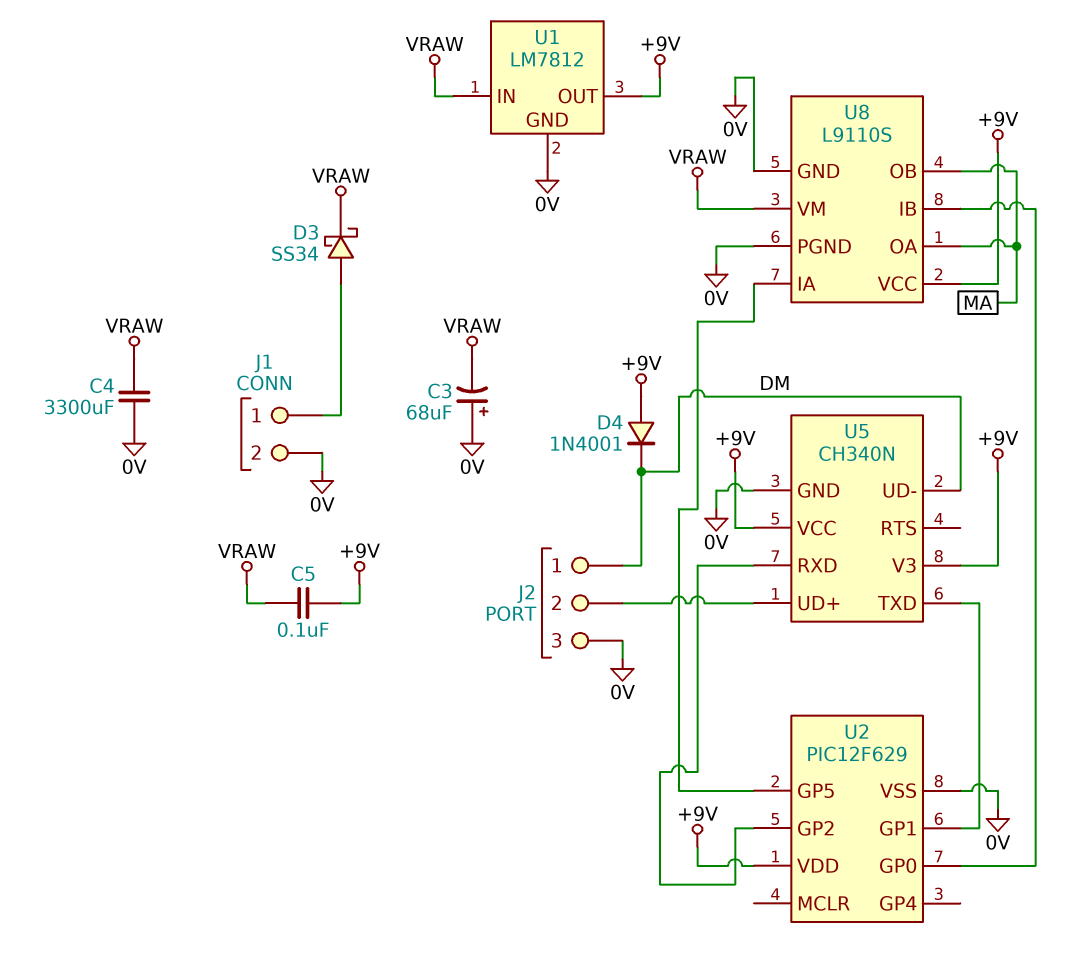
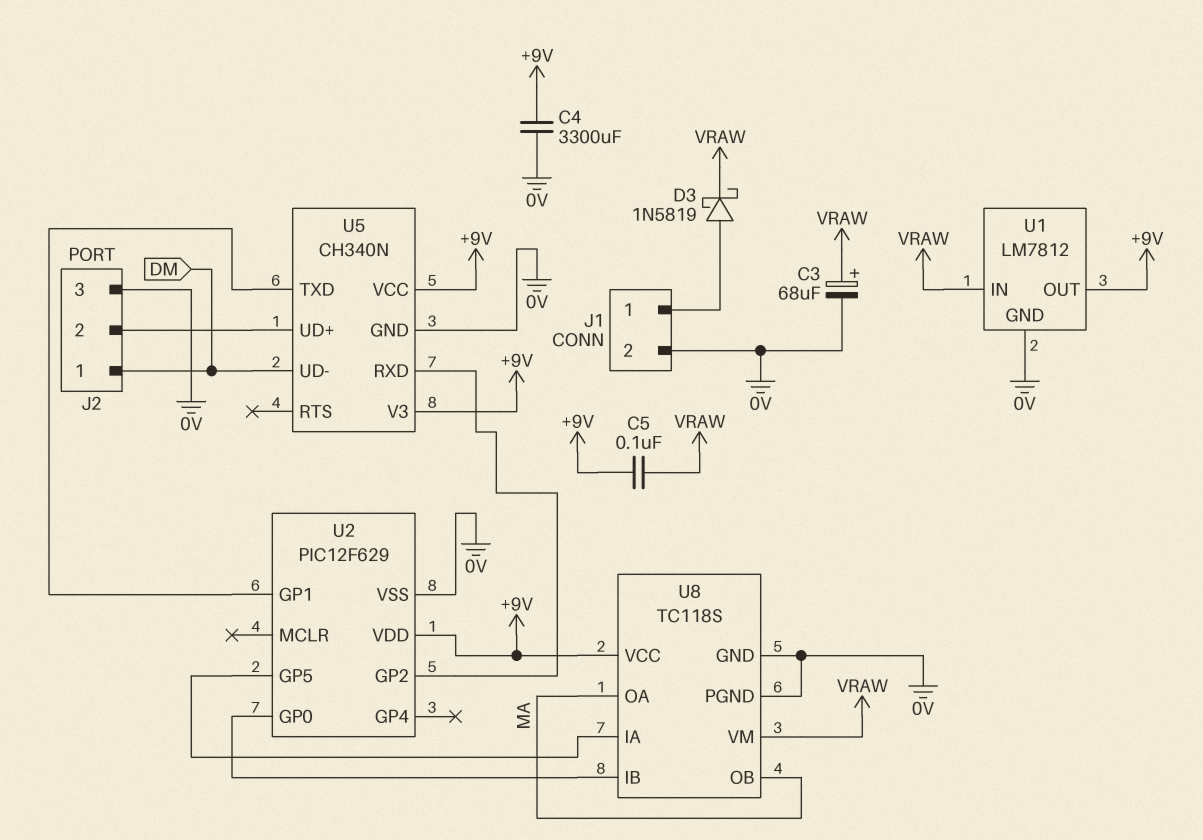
C3: 68uF (plus 0V, minus VRAW) -> 68uF (plus VRAW, minus 0V)
C4: 3300uF (0V, VRAW) -> 3300uF (+9V, 0V)
D3: schottky SS34 (A J1/1, K VRAW) -> schottky 1N5819 (A J1/1, K VRAW)
D4: diode 1N4001 (A +9V, K DM) -> none
U8: L9110S -> TC118S

